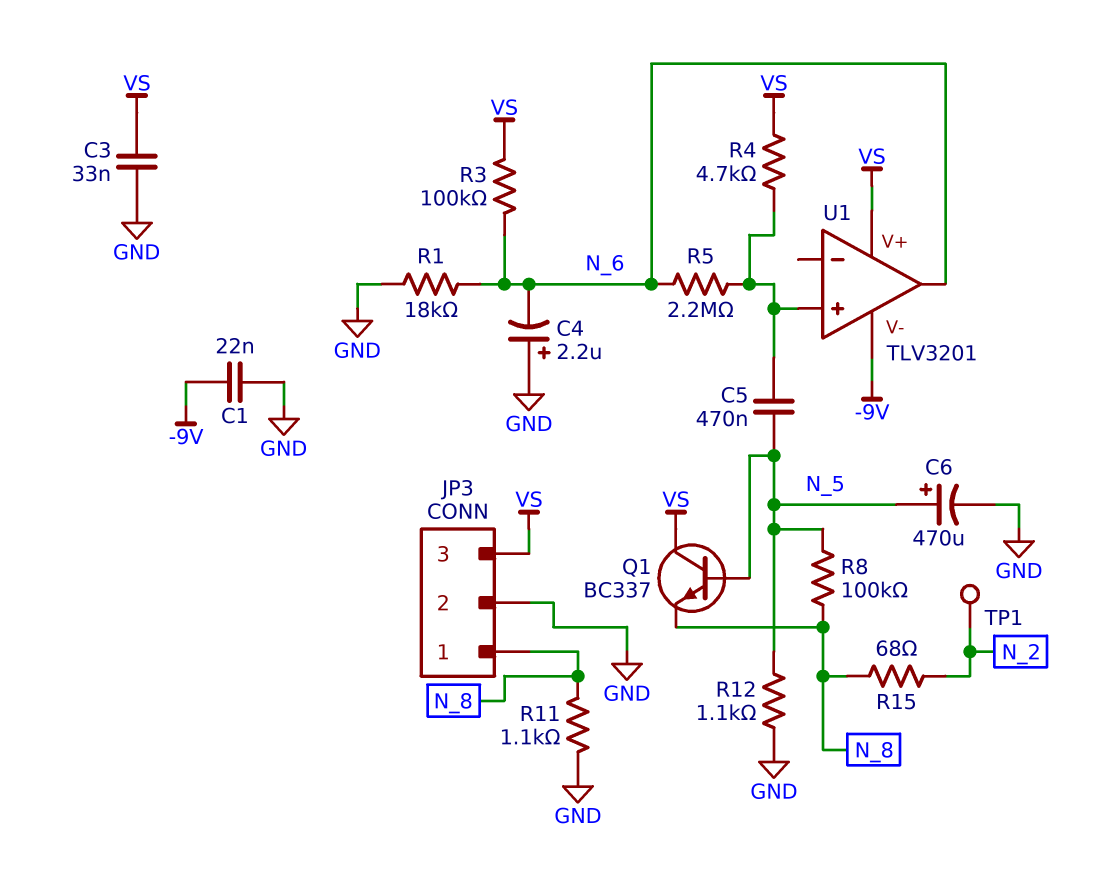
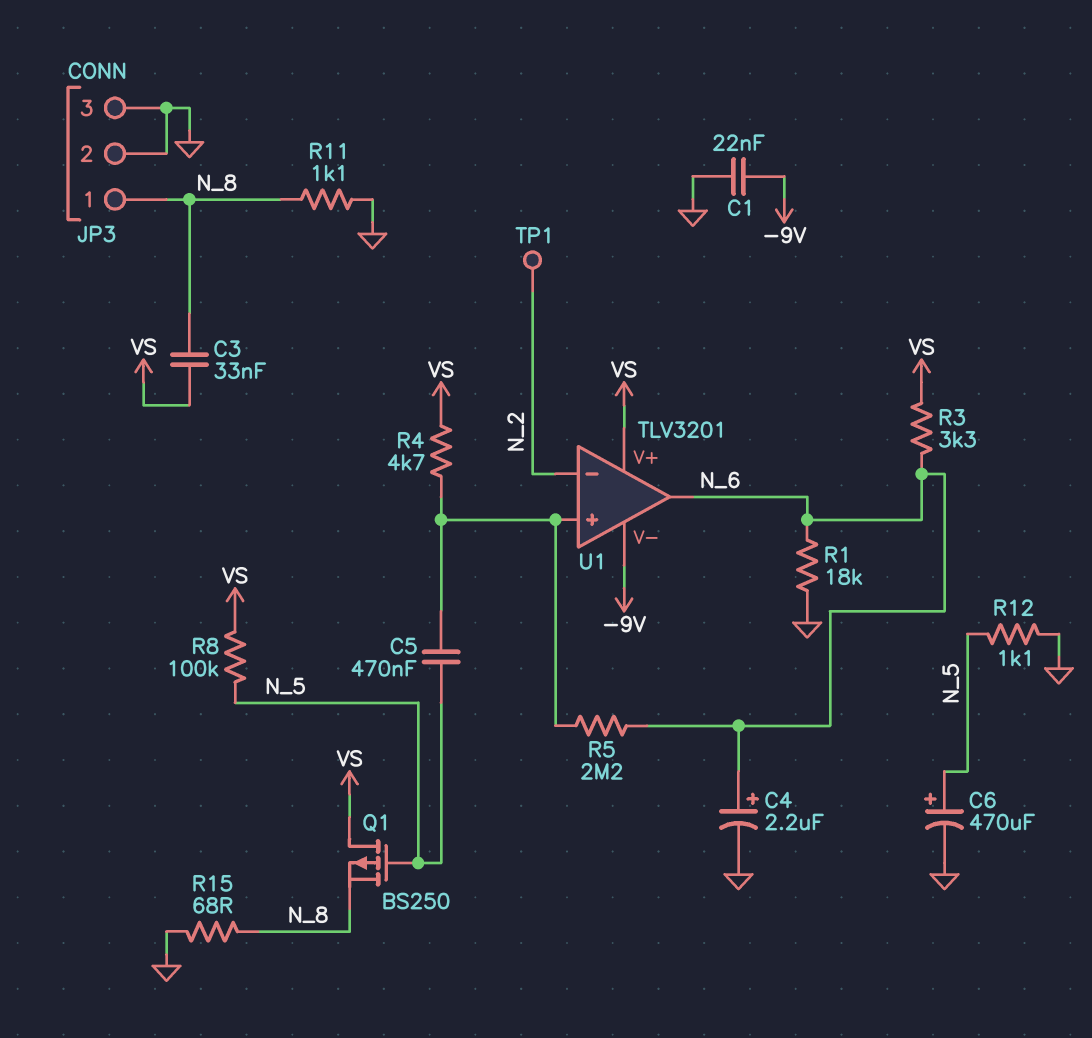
C3: 33nF (GND, VS) -> 33nF (N_8, VS)
C4: 2.2uF (plus GND, minus N_6) -> 2.2uF (plus N_6, minus GND)
JP3 pin 3: VS -> GND
Q1: NPN BC337 (B N_5, C VS, E N_8) -> PMOS BS250 (G N_5, D VS, S N_8)
R3: 100k (N_6, VS) -> 3.3k (N_6, VS)
R8: 100k (N_5, N_8) -> 100k (N_5, VS)
R15: 68 (N_2, N_8) -> 68 (GND, N_8)
U1 pin in-: none -> N_2

